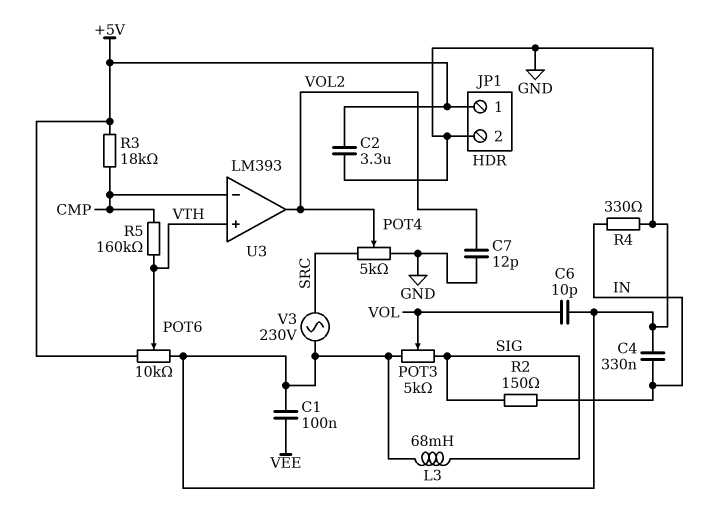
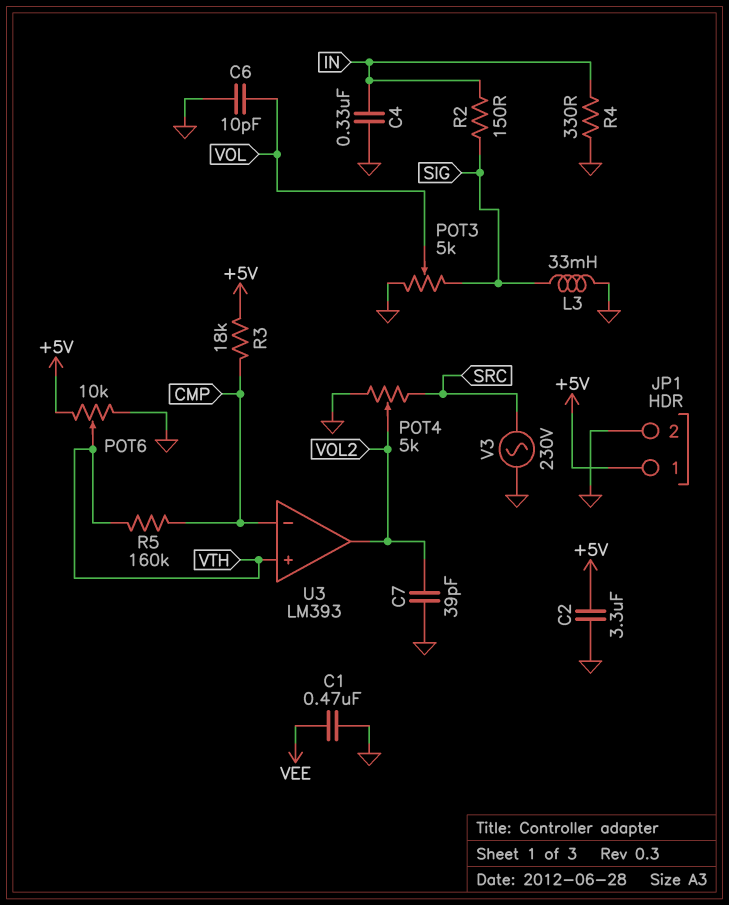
C1: 100nF (GND, VEE) -> 470nF (GND, VEE)
C7: 12pF (GND, VOL2) -> 39pF (GND, VOL2)
L3: 68mH (GND, SIG) -> 33mH (GND, SIG)

